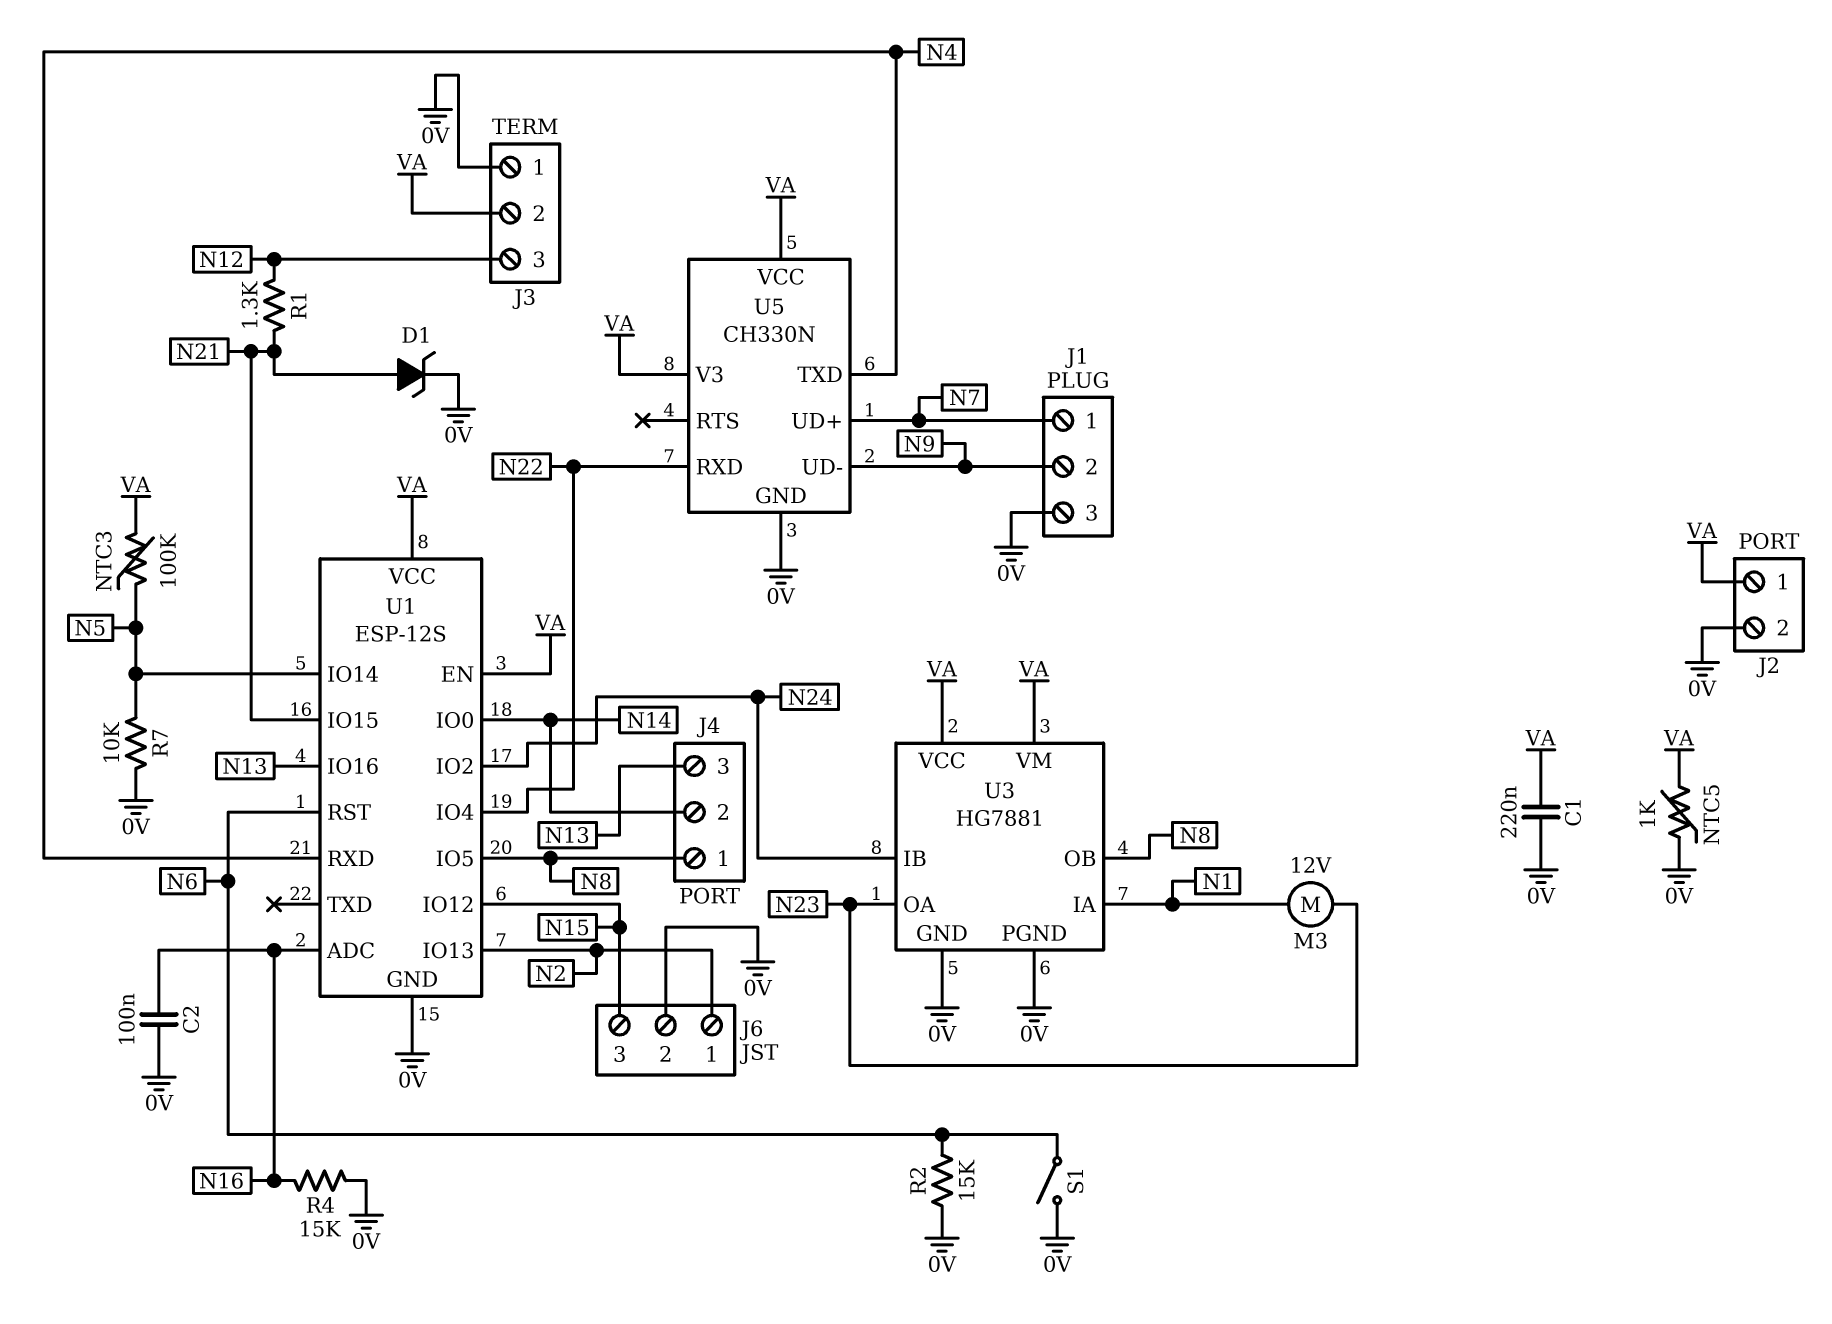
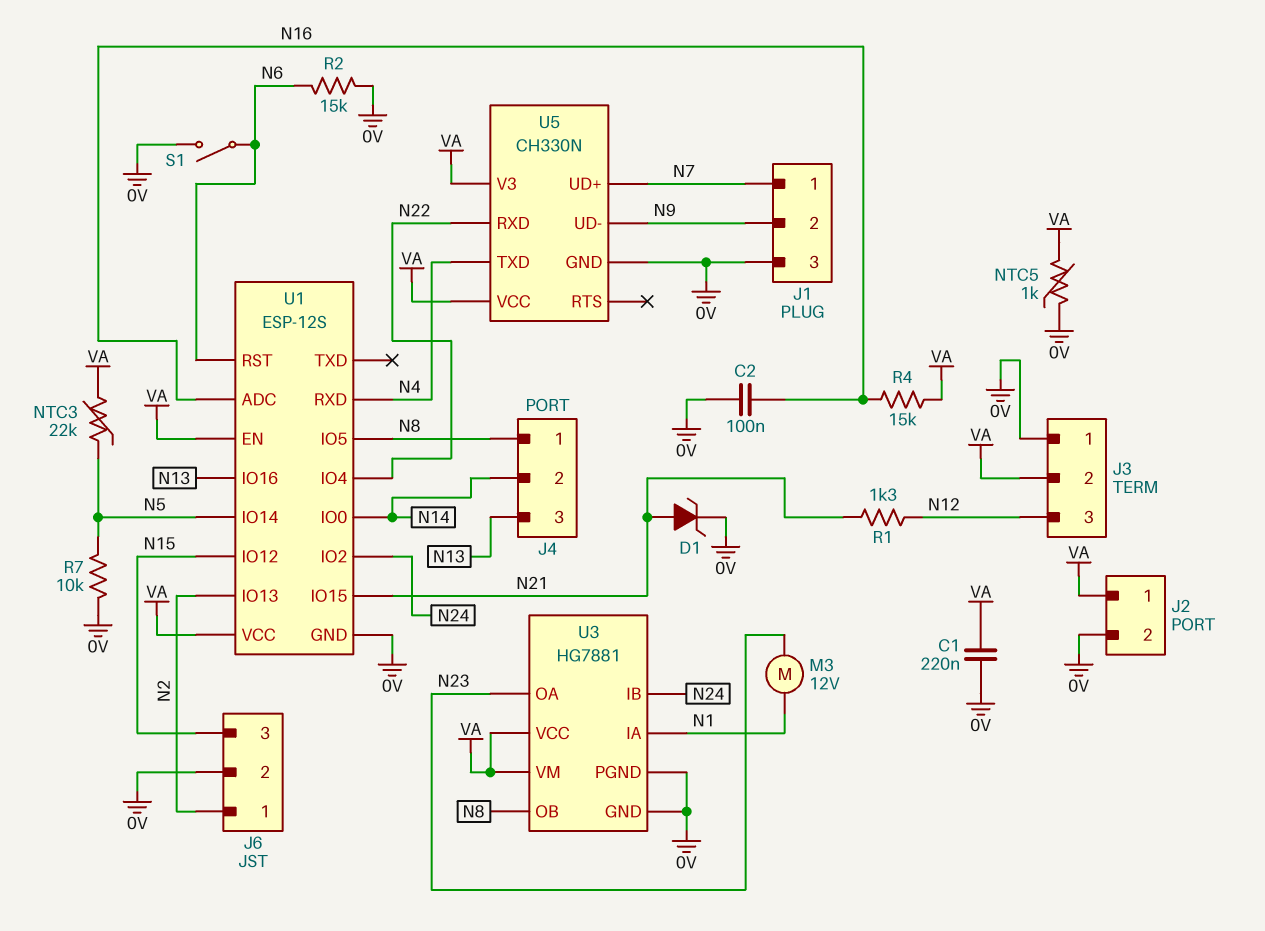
NTC3: 100k (N5, VA) -> 22k (N5, VA)
R4: 15k (0V, N16) -> 15k (N16, VA)

